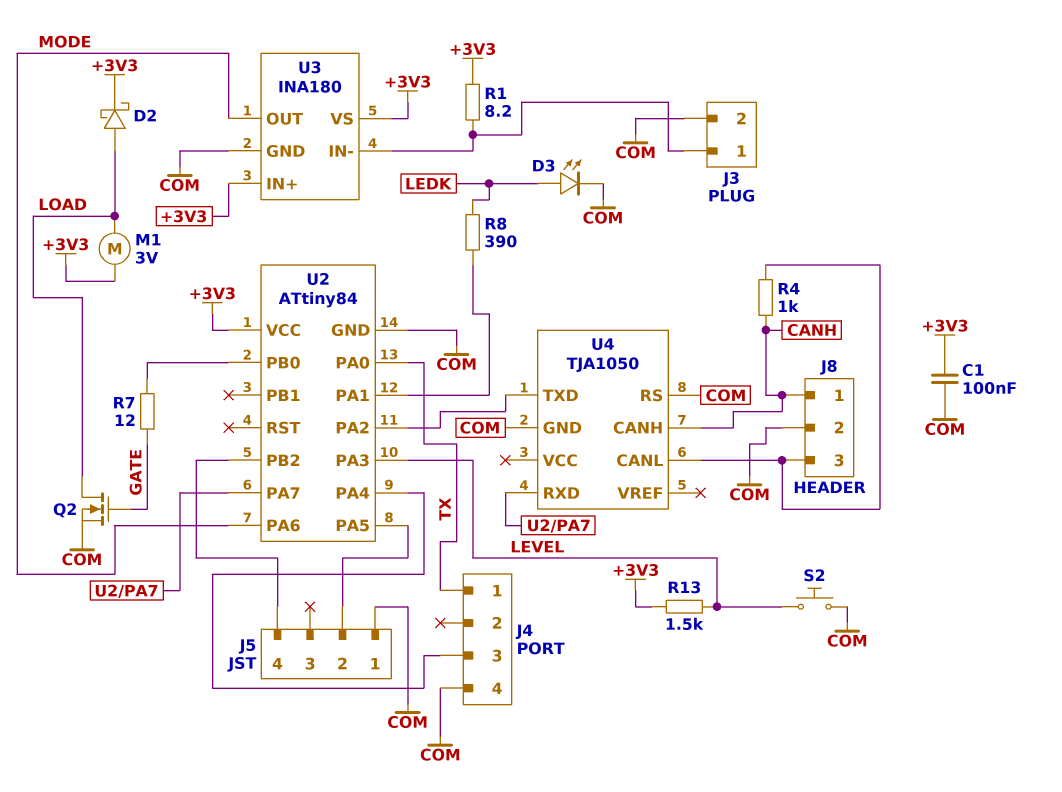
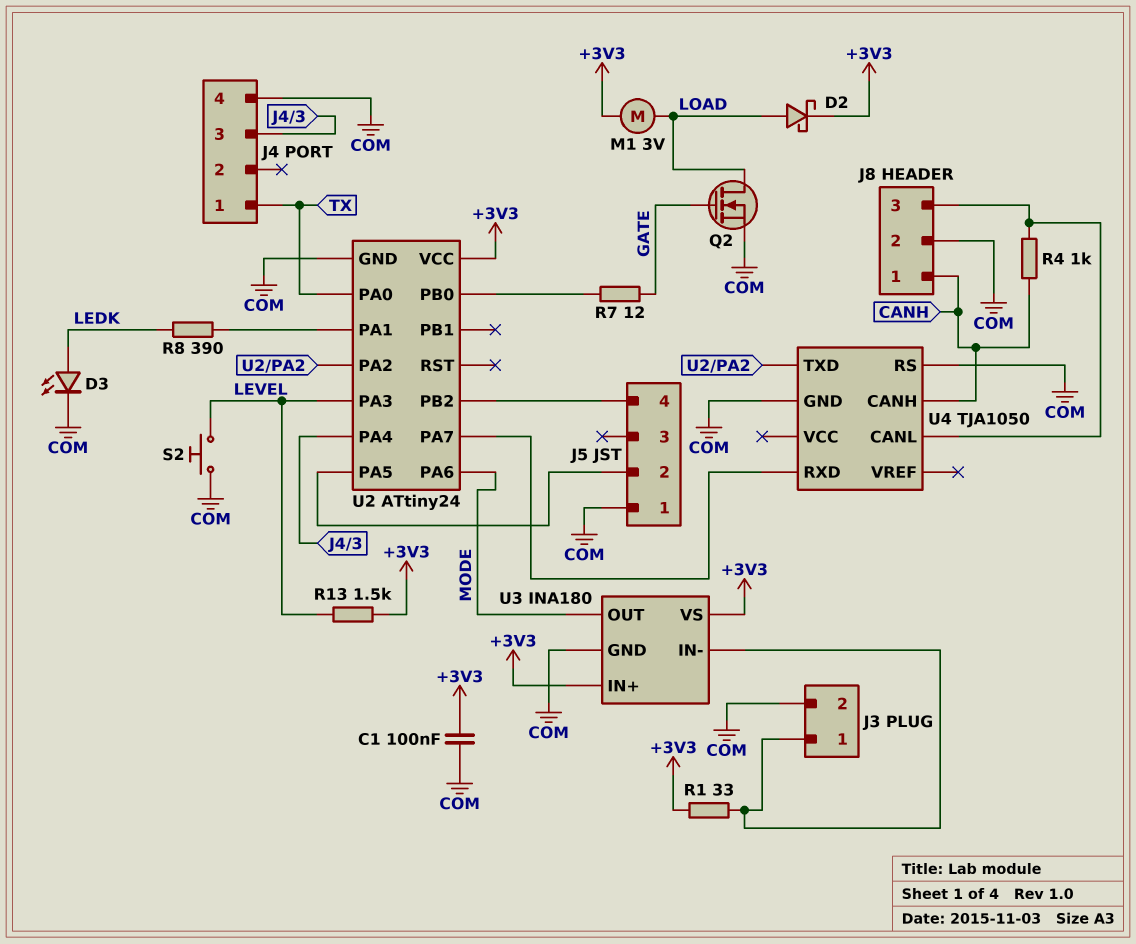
R1: 8.2 (+3V3, J3/1) -> 33 (+3V3, J3/1)
U2: ATtiny84 -> ATtiny24

